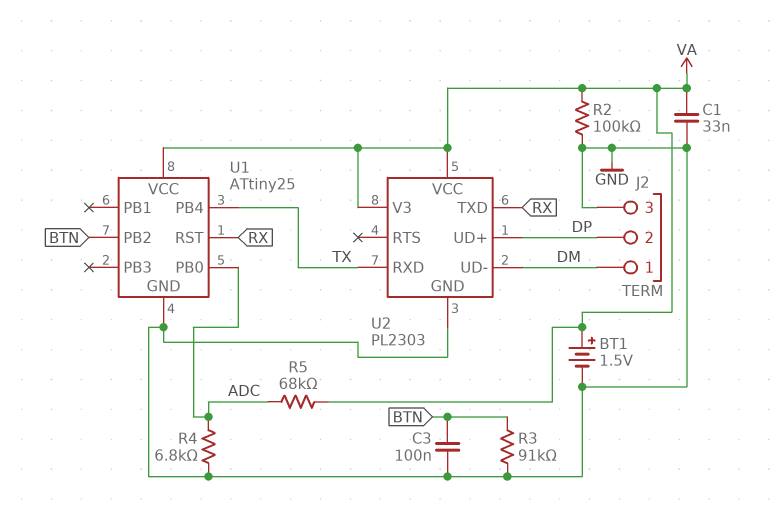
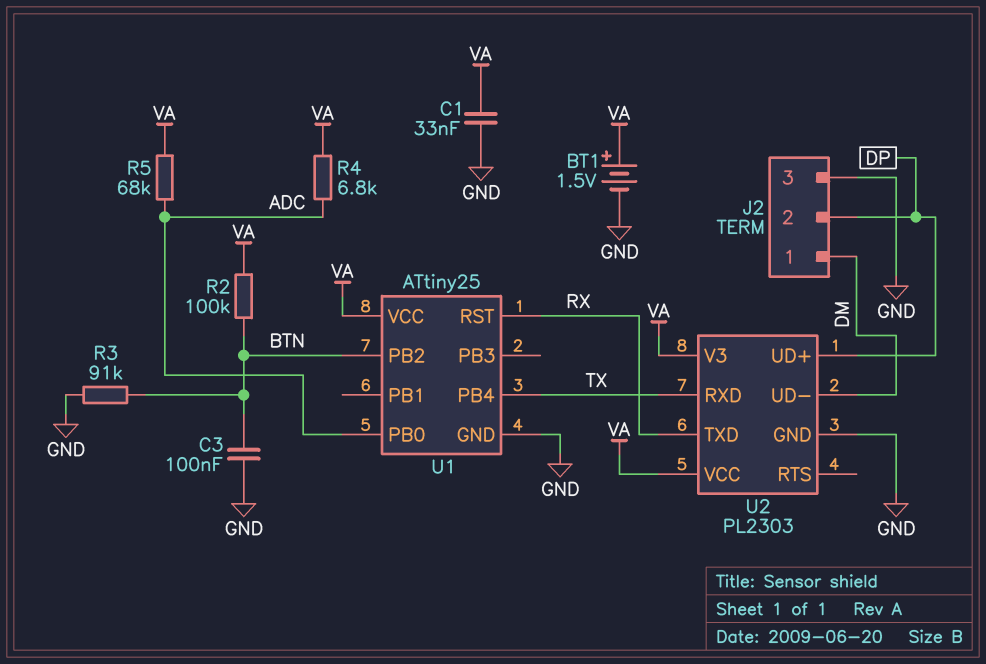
R2: 100k (GND, VA) -> 100k (BTN, VA)
R4: 6.8k (ADC, GND) -> 6.8k (ADC, VA)

